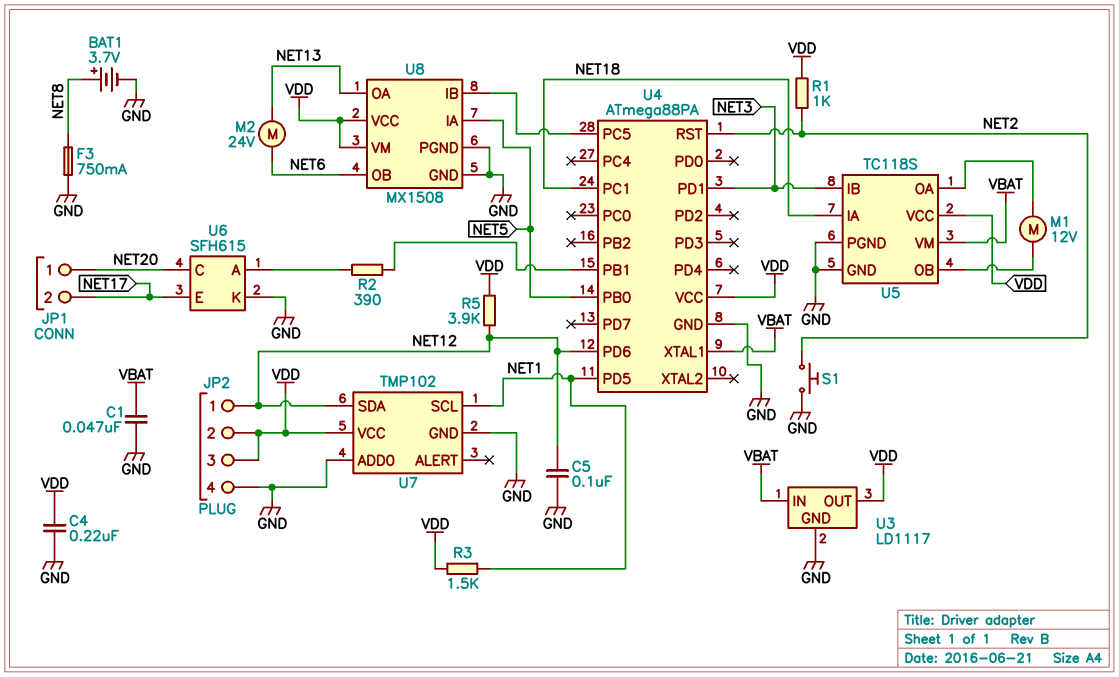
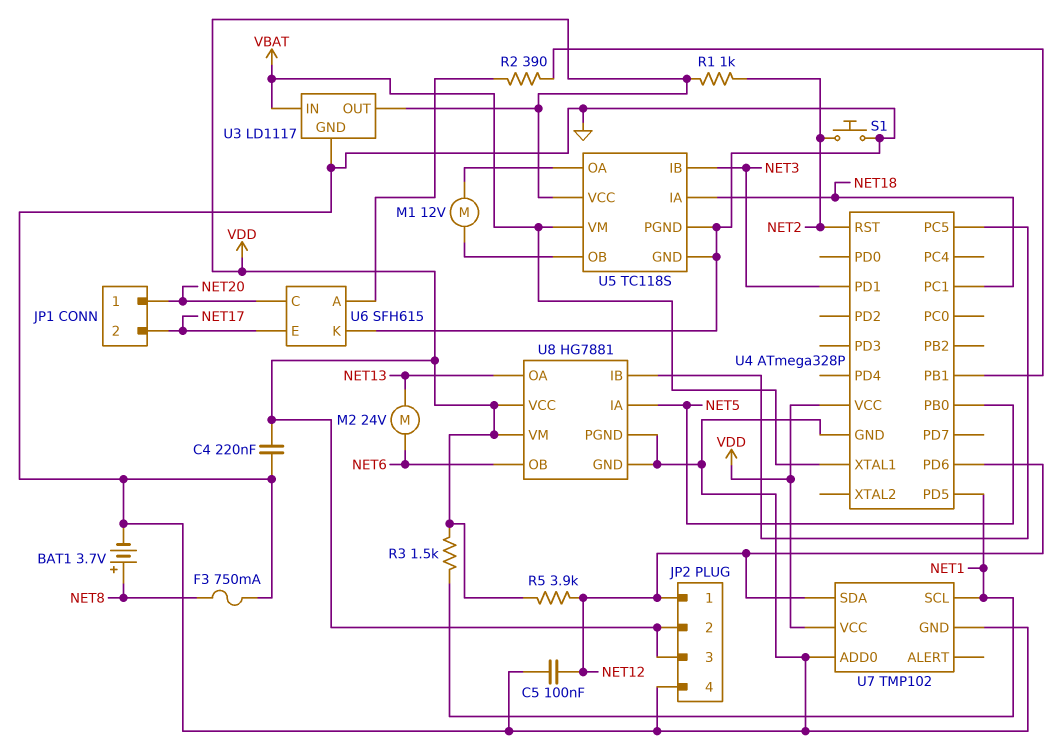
C1: 47nF (GND, VBAT) -> none
U4: ATmega88PA -> ATmega328P
U8: MX1508 -> HG7881

